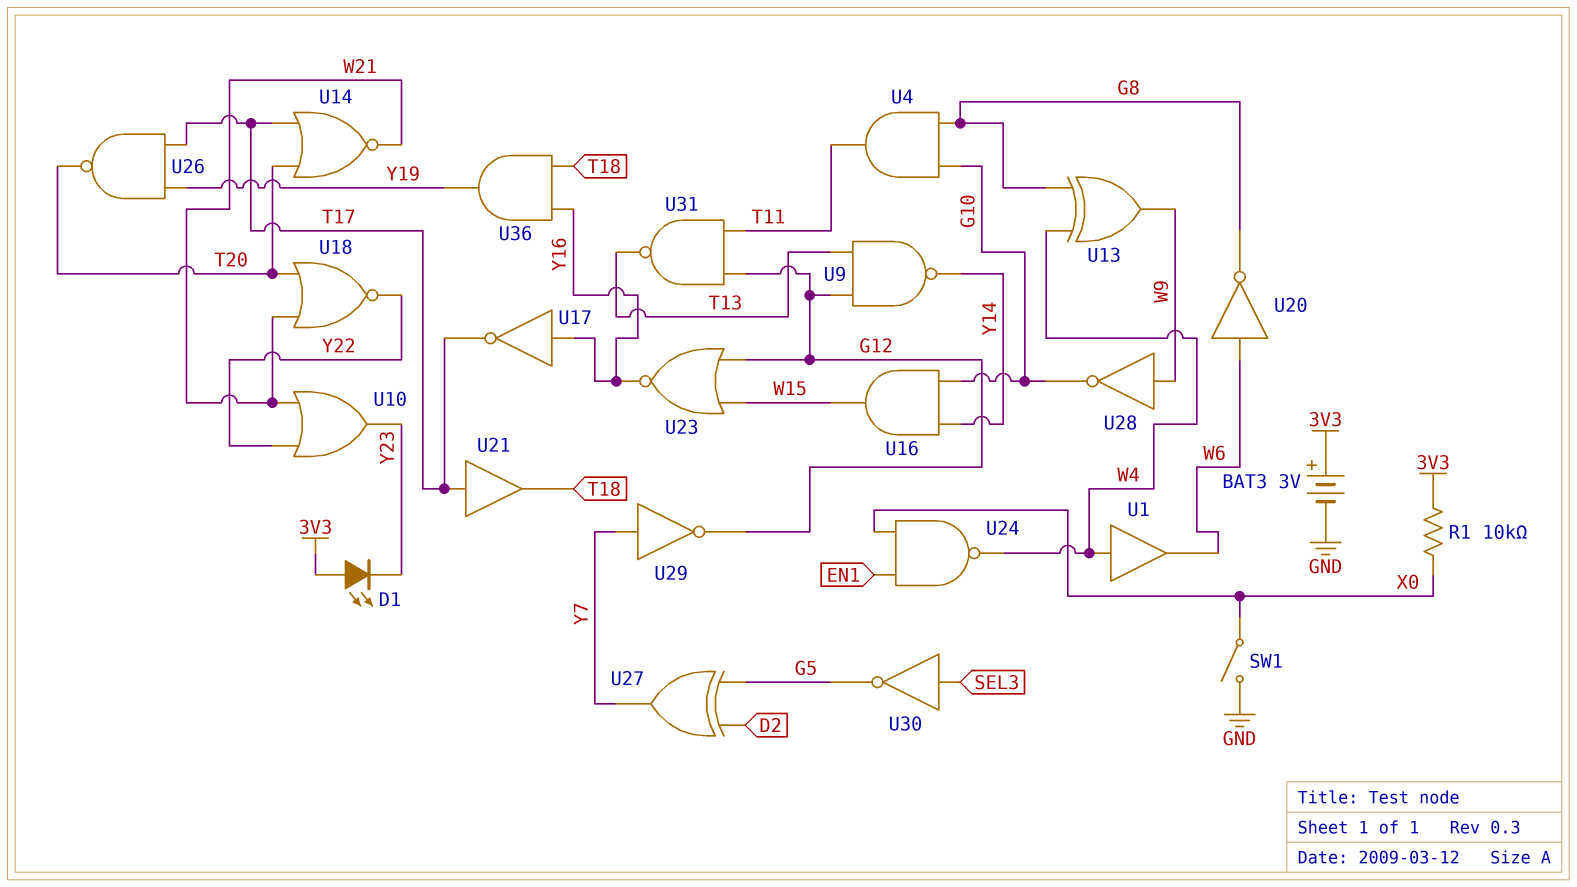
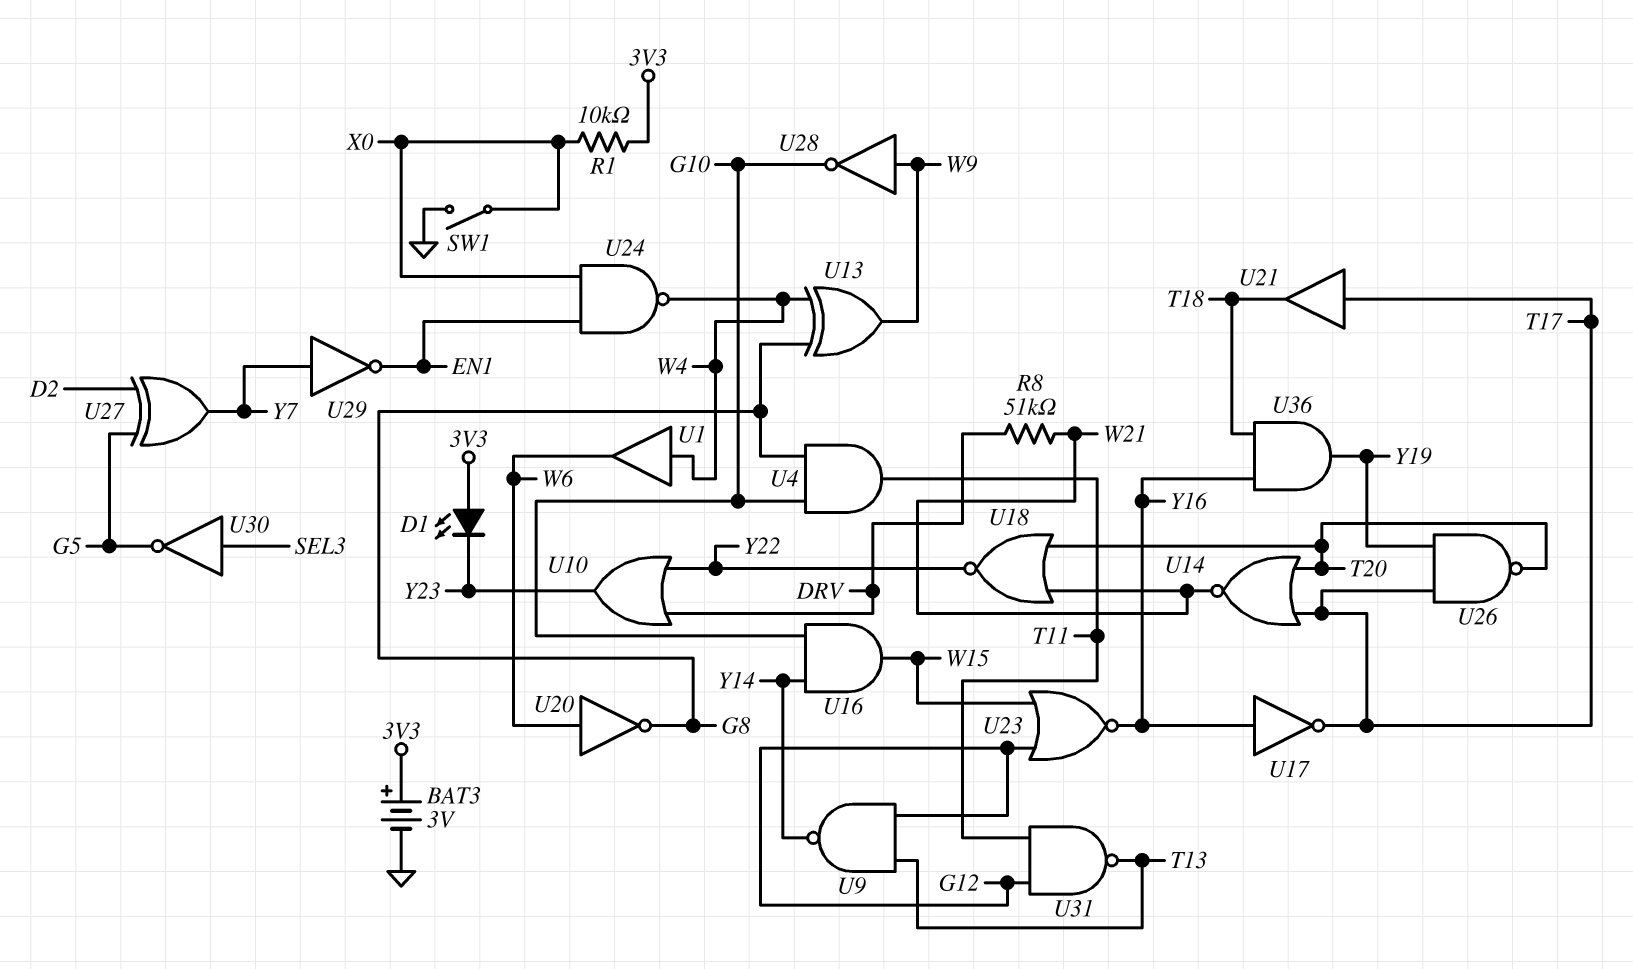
R8: none -> 51k (DRV, W21)
U10: OR (in W21, in Y22, out Y23) -> OR (in DRV, in Y22, out Y23)
U29: NOT (in Y7, out G12) -> NOT (in Y7, out EN1)

